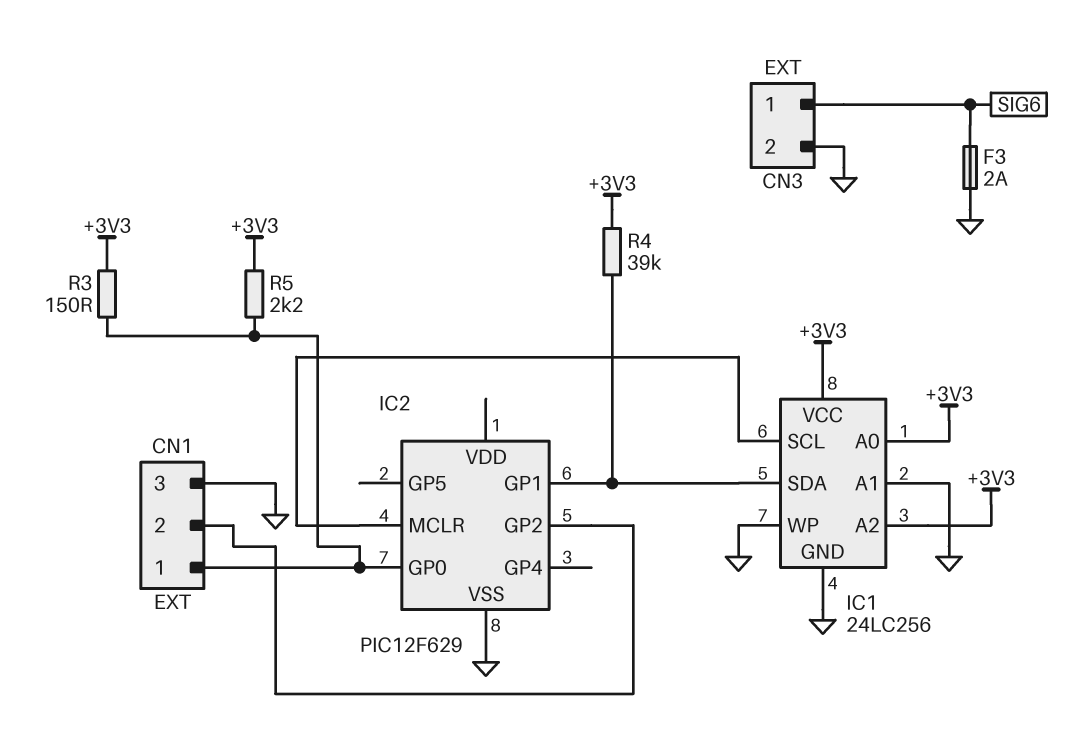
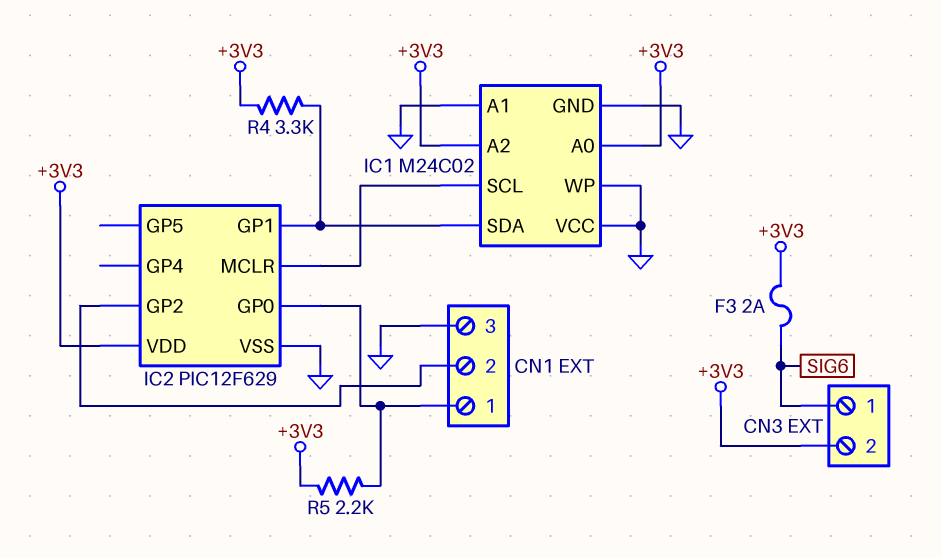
CN3 pin 2: GND -> +3V3
F3: 2A (GND, SIG6) -> 2A (+3V3, SIG6)
IC1: 24LC256 -> M24C02
IC1 pin VCC: +3V3 -> GND
IC2 pin VDD: none -> +3V3
R3: 150 (+3V3, CN1/1) -> none
R4: 39k (+3V3, IC1/SDA) -> 3.3k (+3V3, IC1/SDA)

